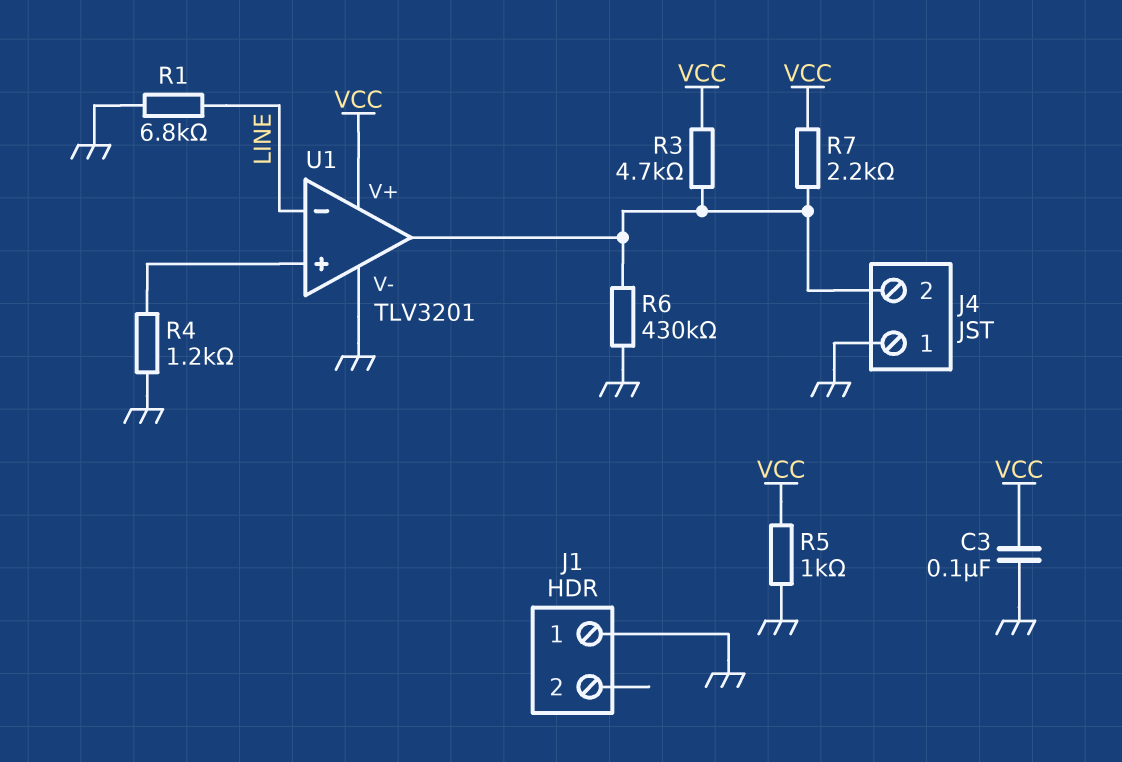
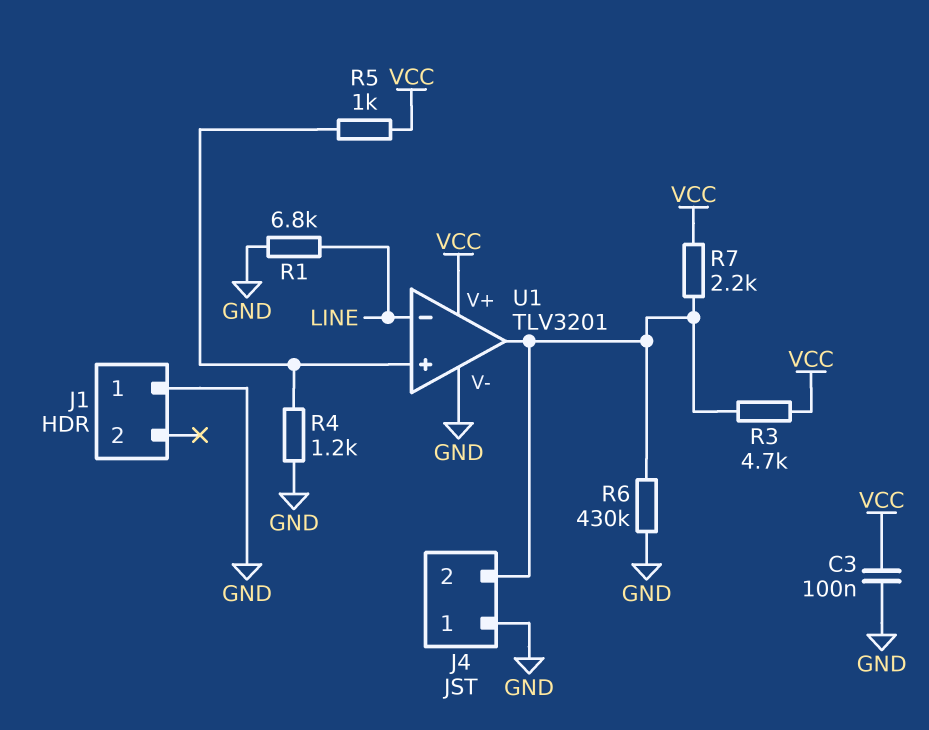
R5: 1k (GND, VCC) -> 1k (U1/in+, VCC)

